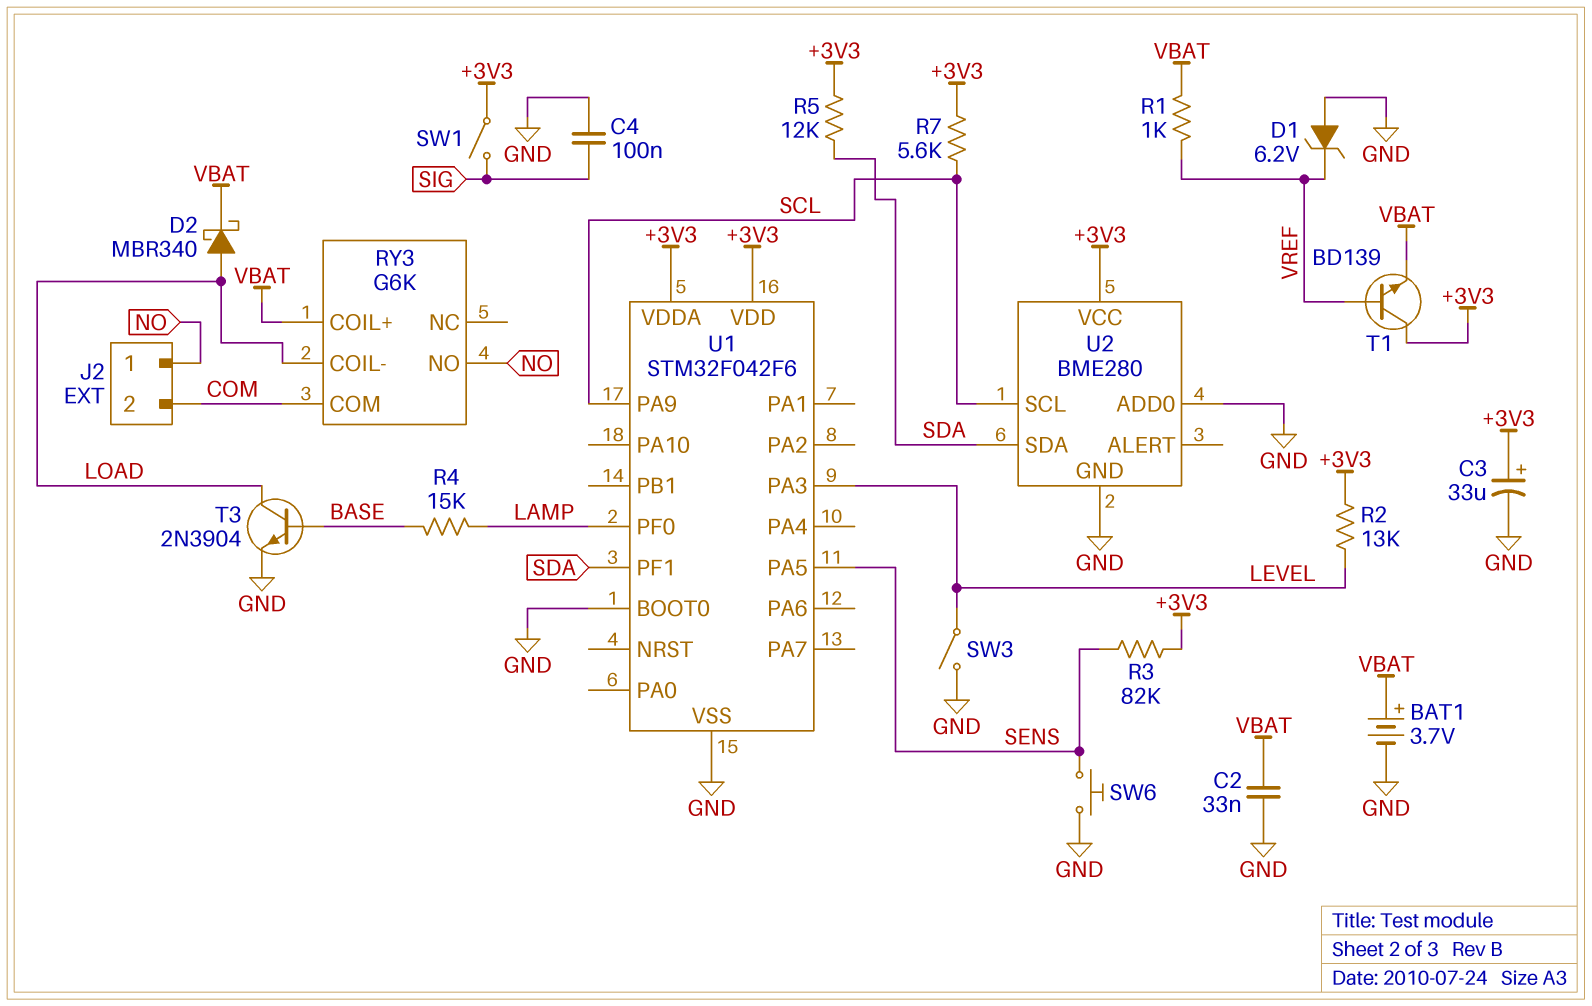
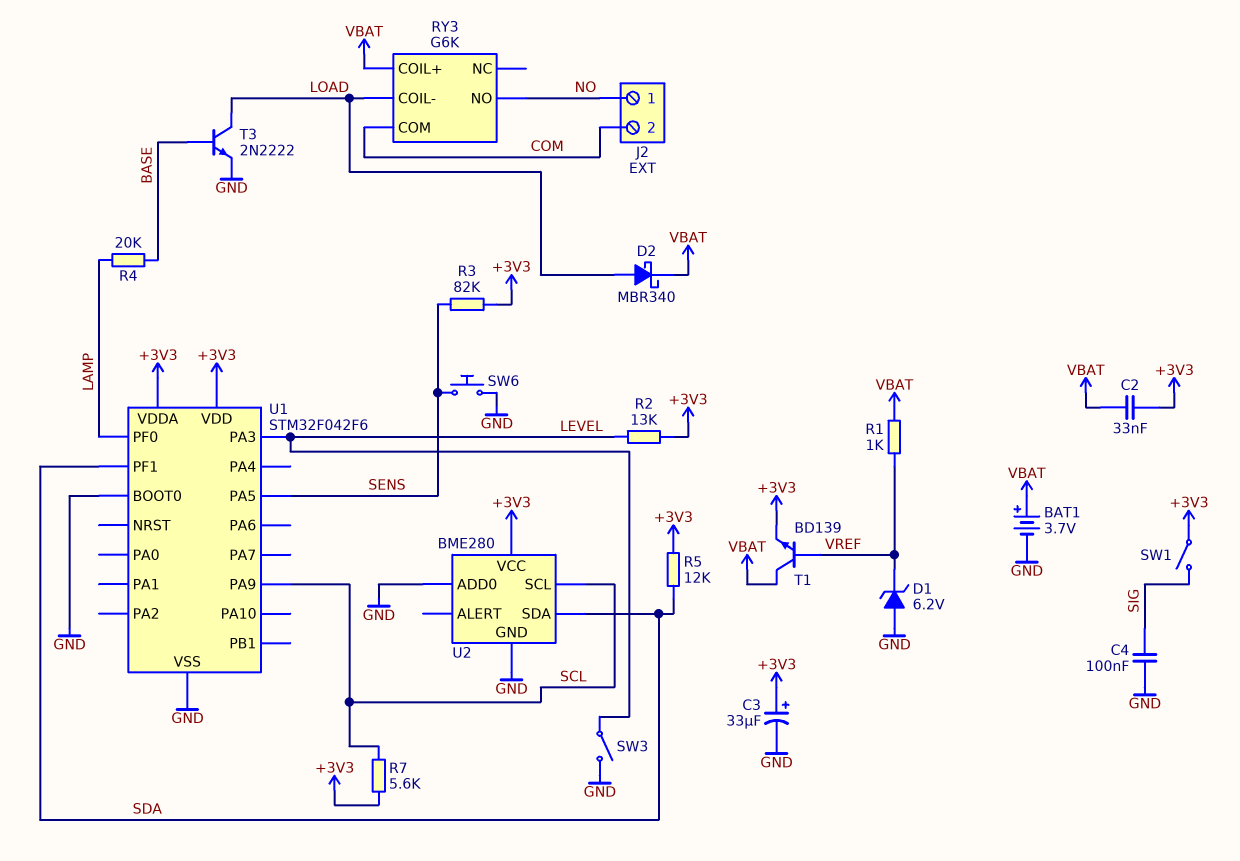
C2: 33nF (GND, VBAT) -> 33nF (+3V3, VBAT)
R4: 15k (BASE, LAMP) -> 20k (BASE, LAMP)
T1: NPN BD139 (B VREF, C +3V3, E VBAT) -> NPN BD139 (B VREF, C VBAT, E +3V3)
T3: NPN 2N3904 (B BASE, C LOAD, E GND) -> NPN 2N2222 (B BASE, C LOAD, E GND)

